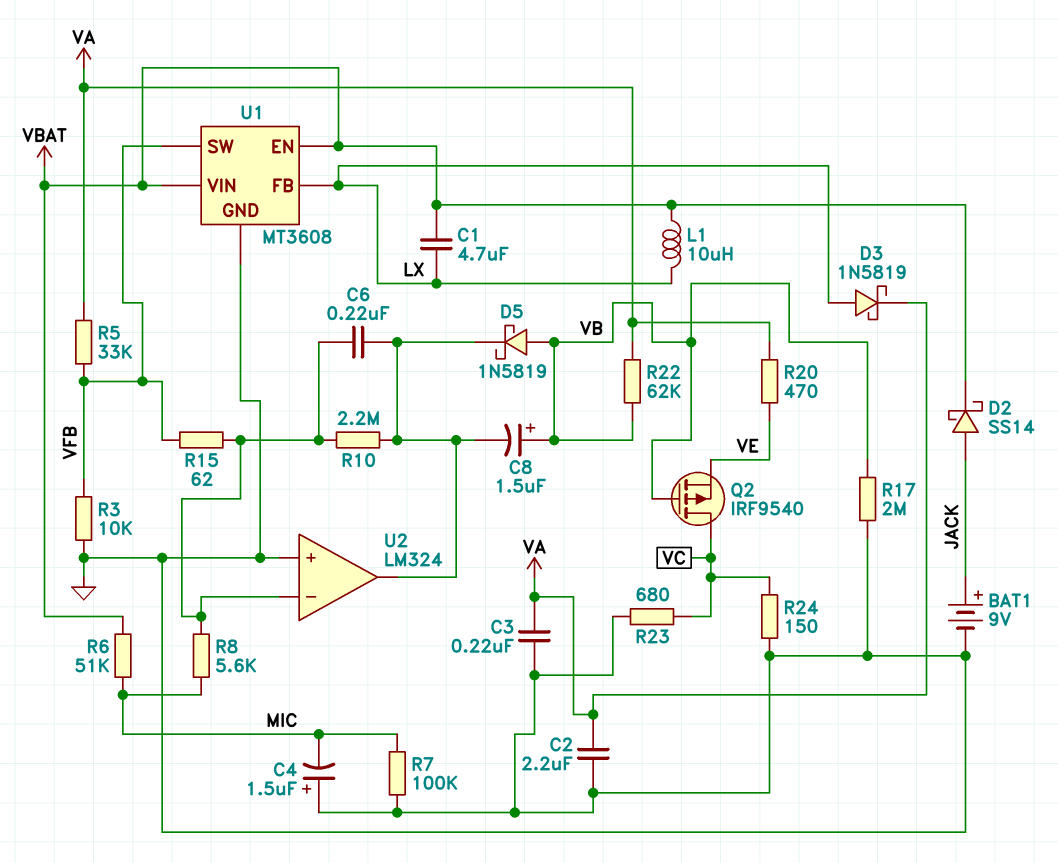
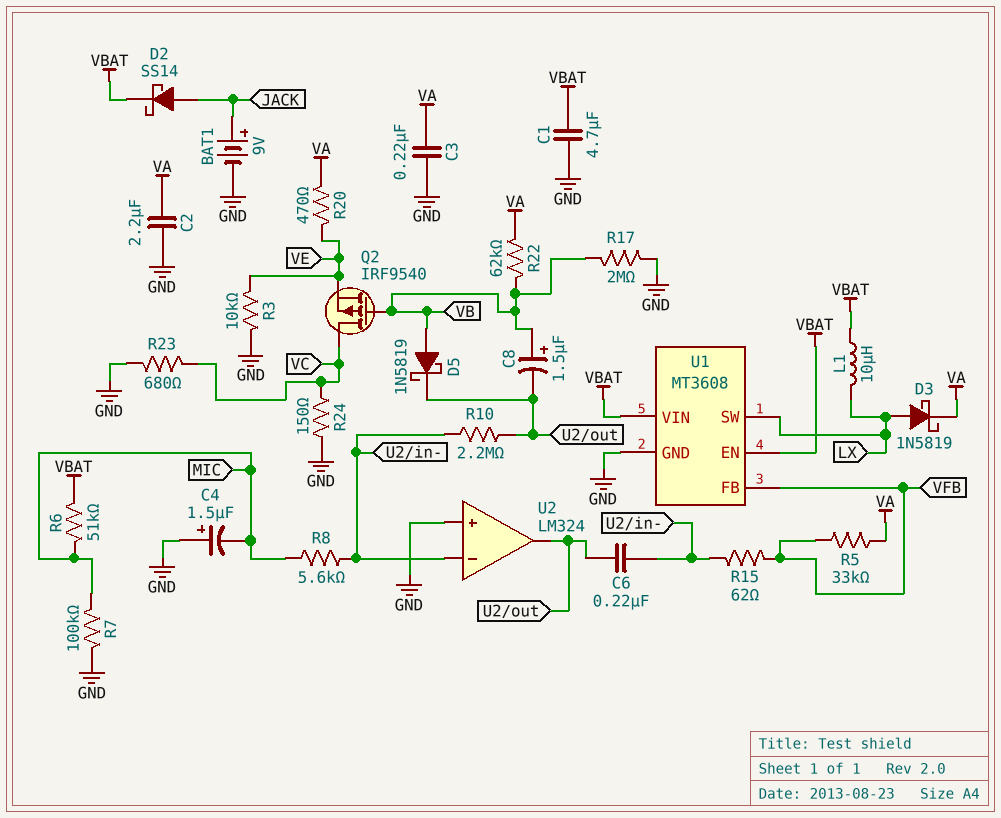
C1: 4.7uF (LX, VBAT) -> 4.7uF (GND, VBAT)
R3: 10k (GND, VFB) -> 10k (GND, VE)
U1 pin FB: LX -> VFB
U1 pin SW: VFB -> LX

